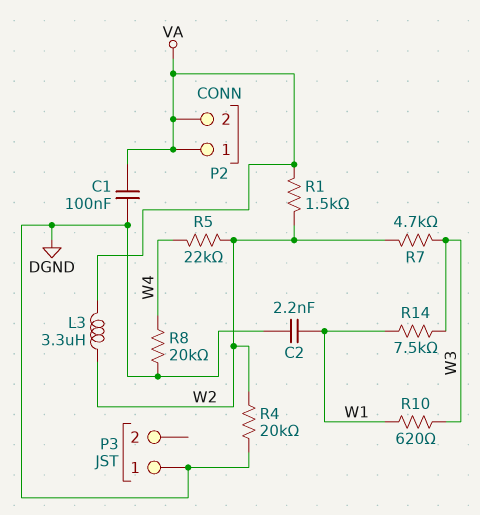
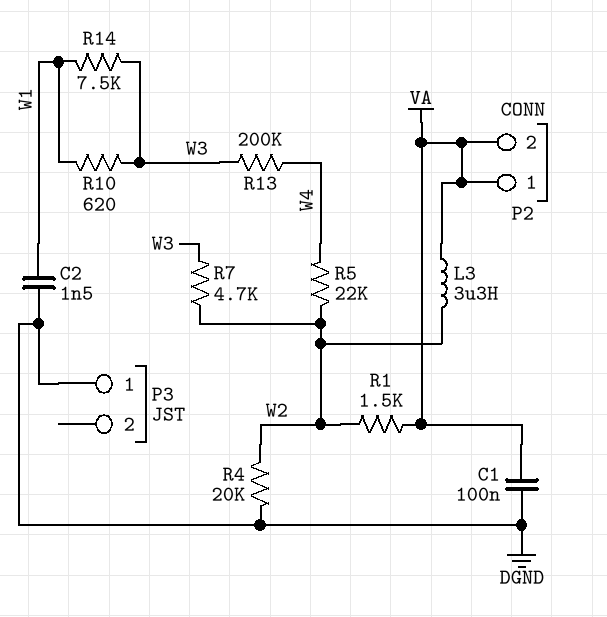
C2: 2.2nF (DGND, W1) -> 1.5nF (DGND, W1)
R8: 20k (DGND, W4) -> none
R13: none -> 200k (W3, W4)

